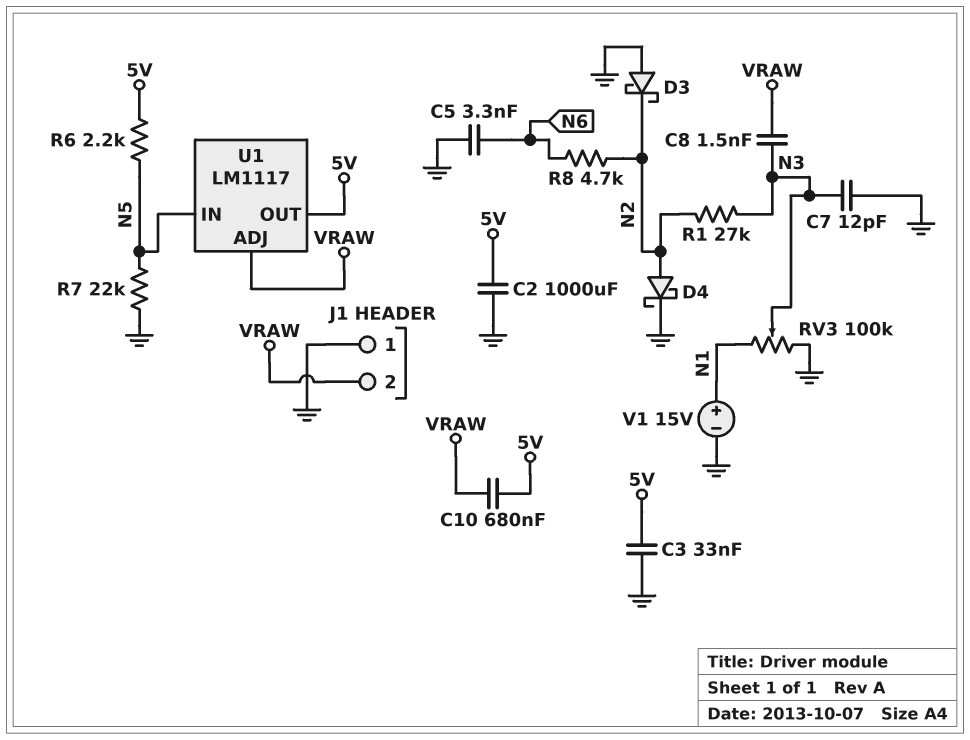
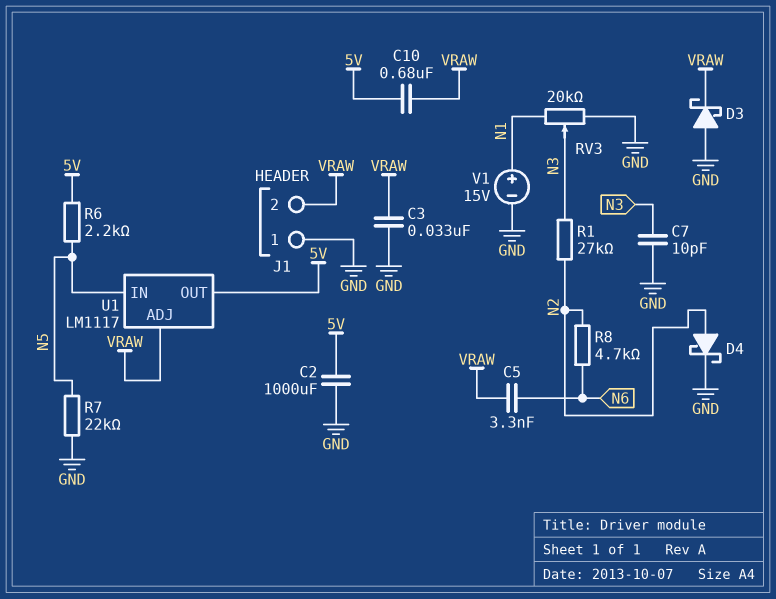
C3: 33nF (5V, GND) -> 33nF (GND, VRAW)
C5: 3.3nF (GND, N6) -> 3.3nF (N6, VRAW)
C7: 12pF (GND, N3) -> 10pF (GND, N3)
C8: 1.5nF (N3, VRAW) -> none
D3: schottky (A GND, K N2) -> schottky (A GND, K VRAW)
RV3: 100k (GND, N1, wiper N3) -> 20k (GND, N1, wiper N3)

